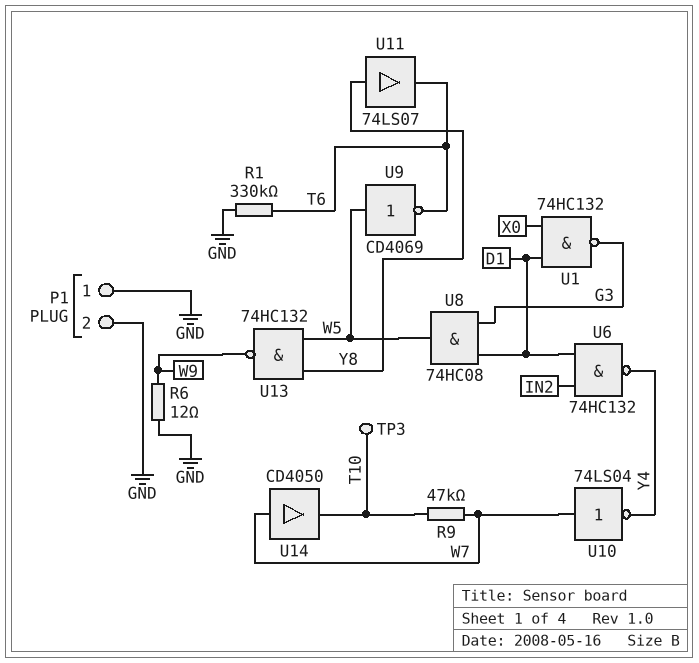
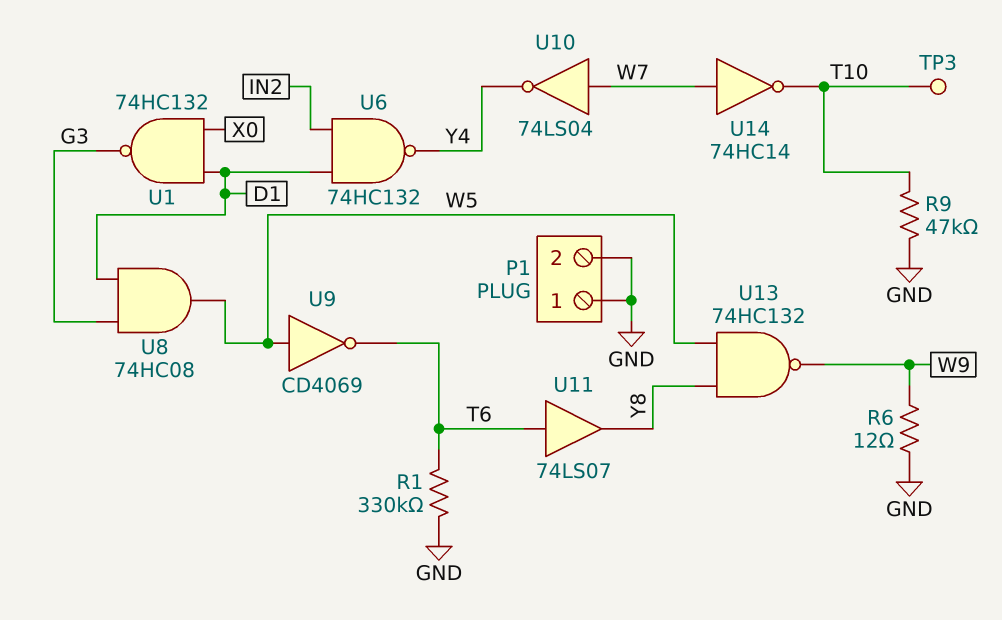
R9: 47k (T10, W7) -> 47k (GND, T10)
U11: buffer 74LS07 (in Y8, out T6) -> buffer 74LS07 (in T6, out Y8)
U14: buffer CD4050 (in W7, out T10) -> NOT 74HC14 (in W7, out T10)

